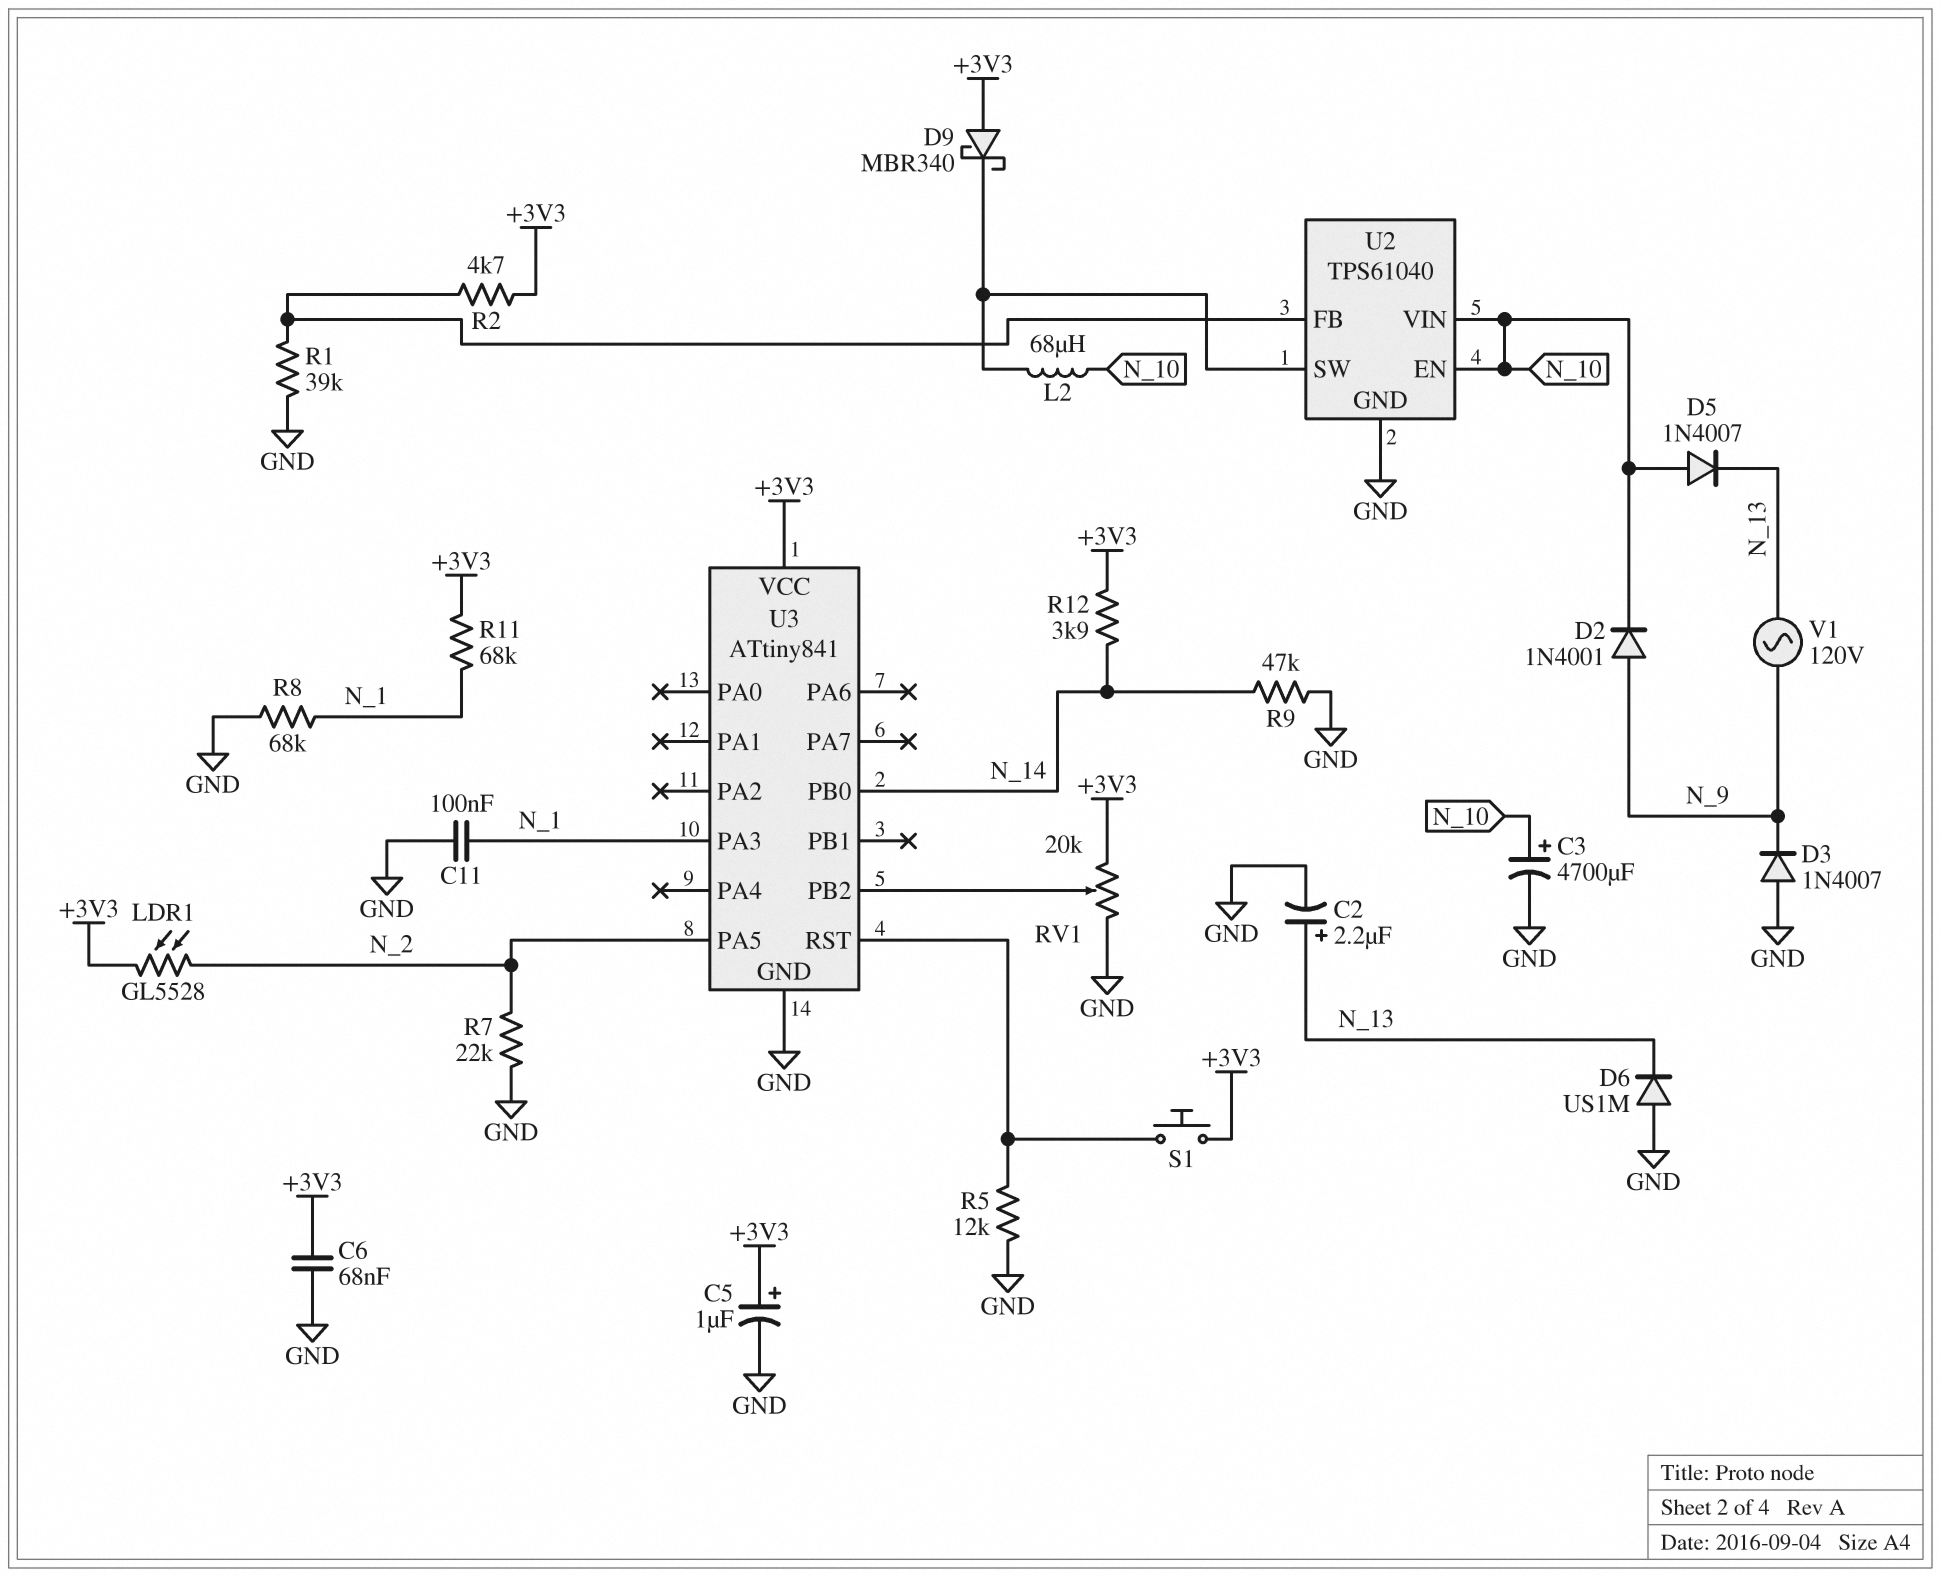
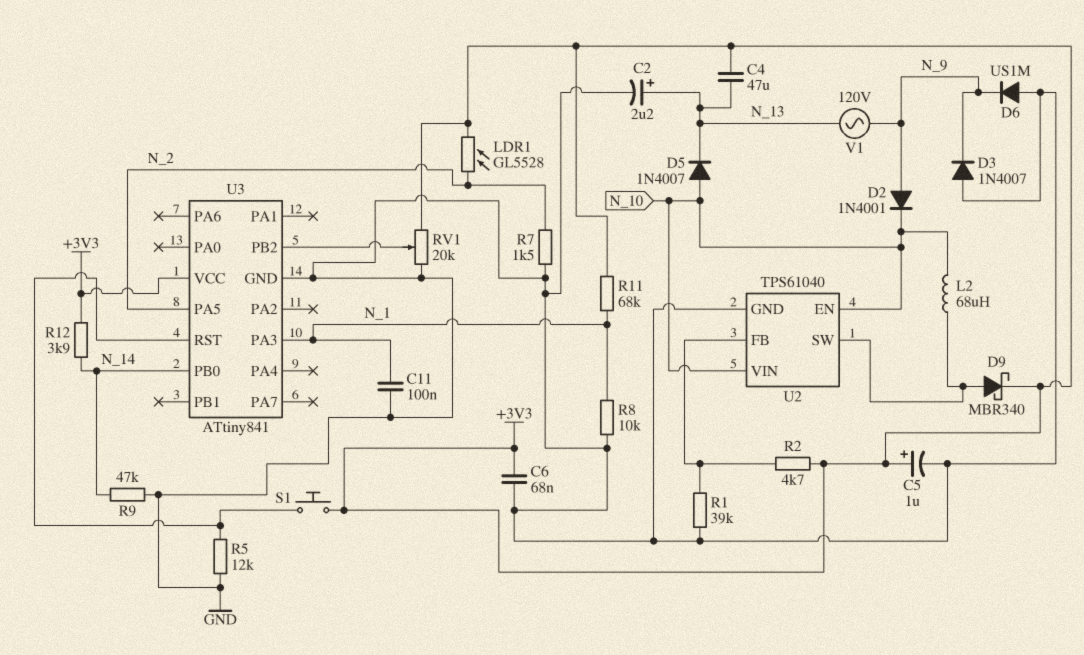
C3: 4700uF (plus N_10, minus GND) -> none
C4: none -> 47uF (+3V3, N_13)
D6: diode US1M (A GND, K N_13) -> diode US1M (A GND, K N_9)
D9: schottky MBR340 (A +3V3, K U2/SW) -> schottky MBR340 (A U2/SW, K +3V3)
R7: 22k (GND, N_2) -> 1.5k (GND, N_2)
R8: 68k (GND, N_1) -> 10k (GND, N_1)

